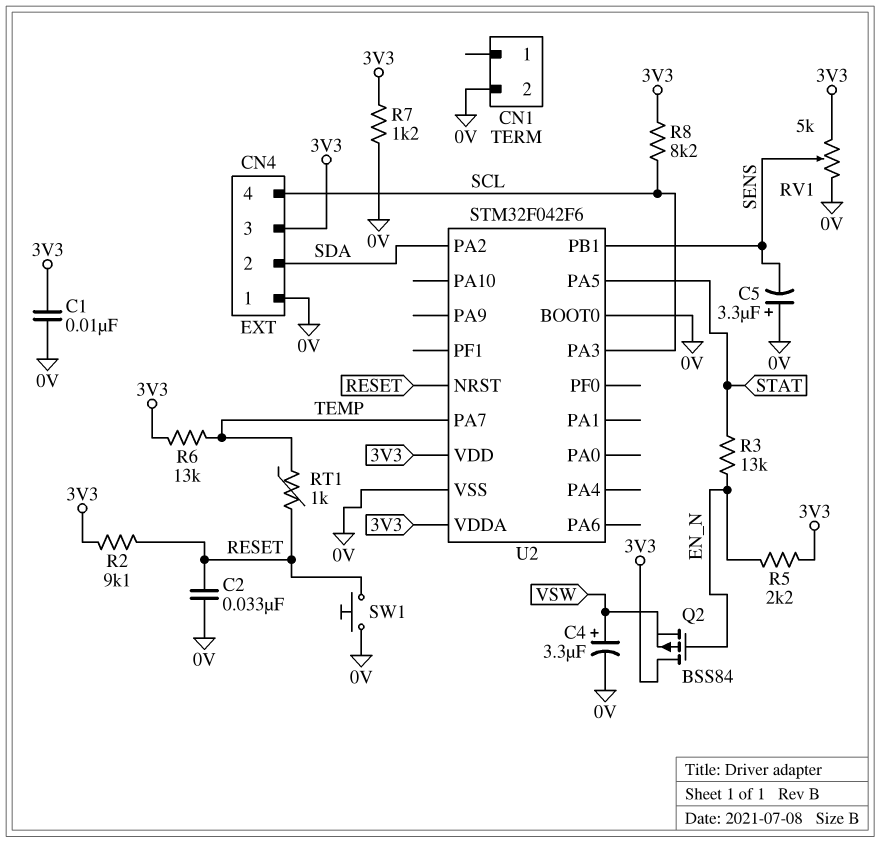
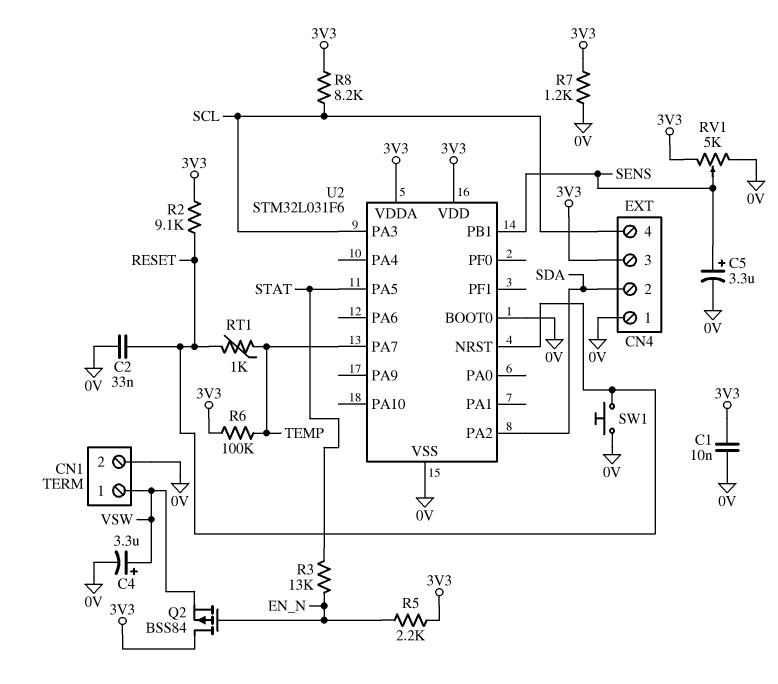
C5: 3.3uF (plus 0V, minus SENS) -> 3.3uF (plus SENS, minus 0V)
CN1 pin 1: none -> VSW
R6: 13k (3V3, TEMP) -> 100k (3V3, TEMP)
U2: STM32F042F6 -> STM32L031F6

